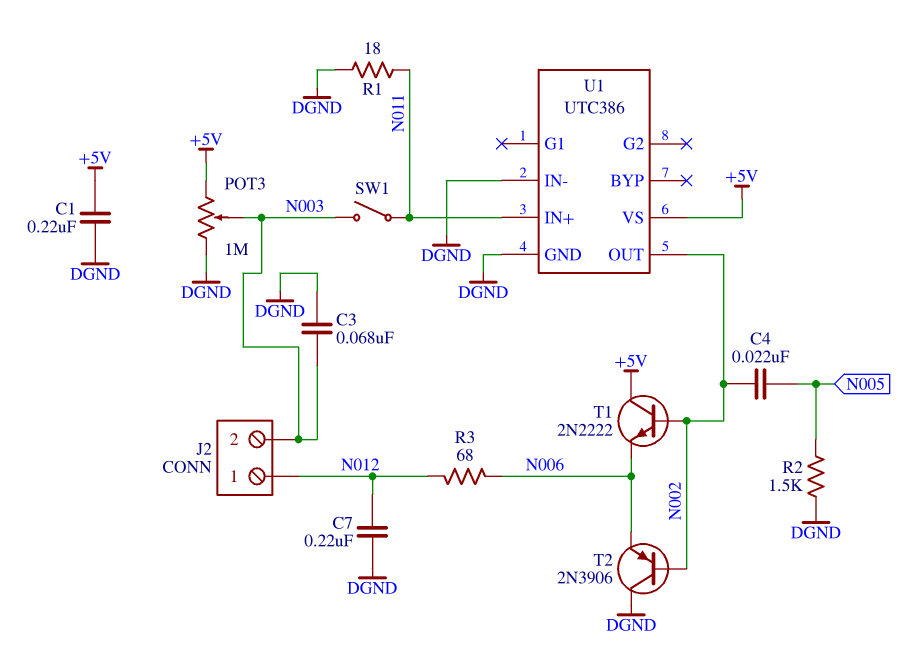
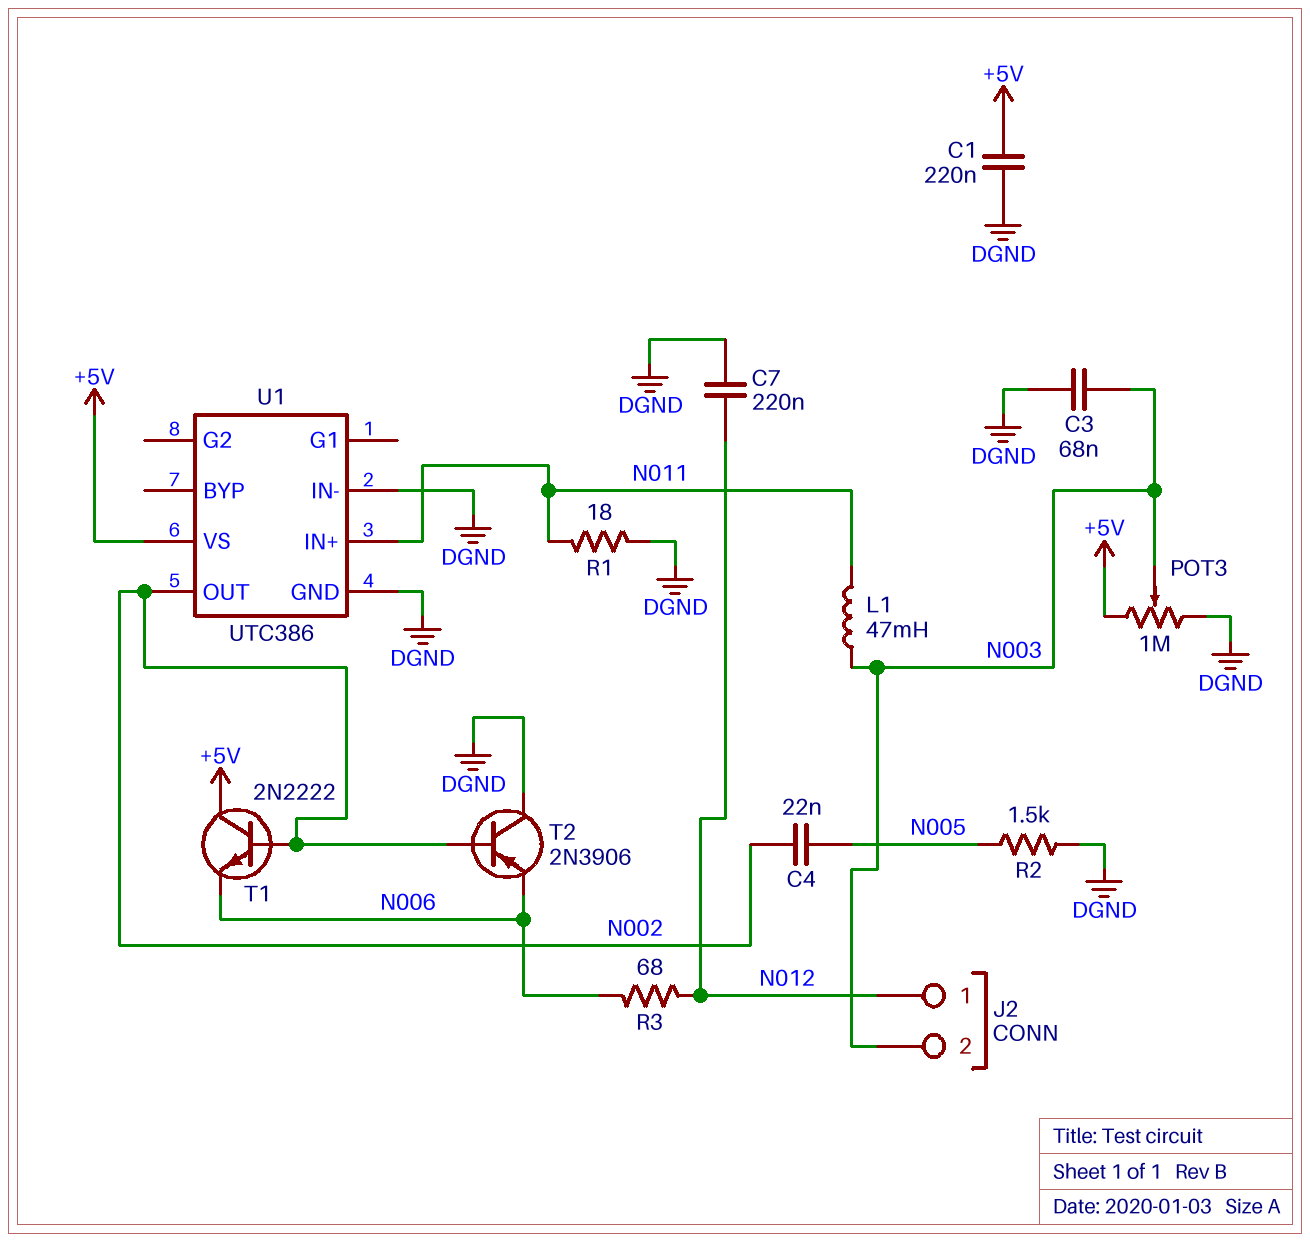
L1: none -> 47mH (N003, N011)
SW1: switch (N003, N011) -> none

